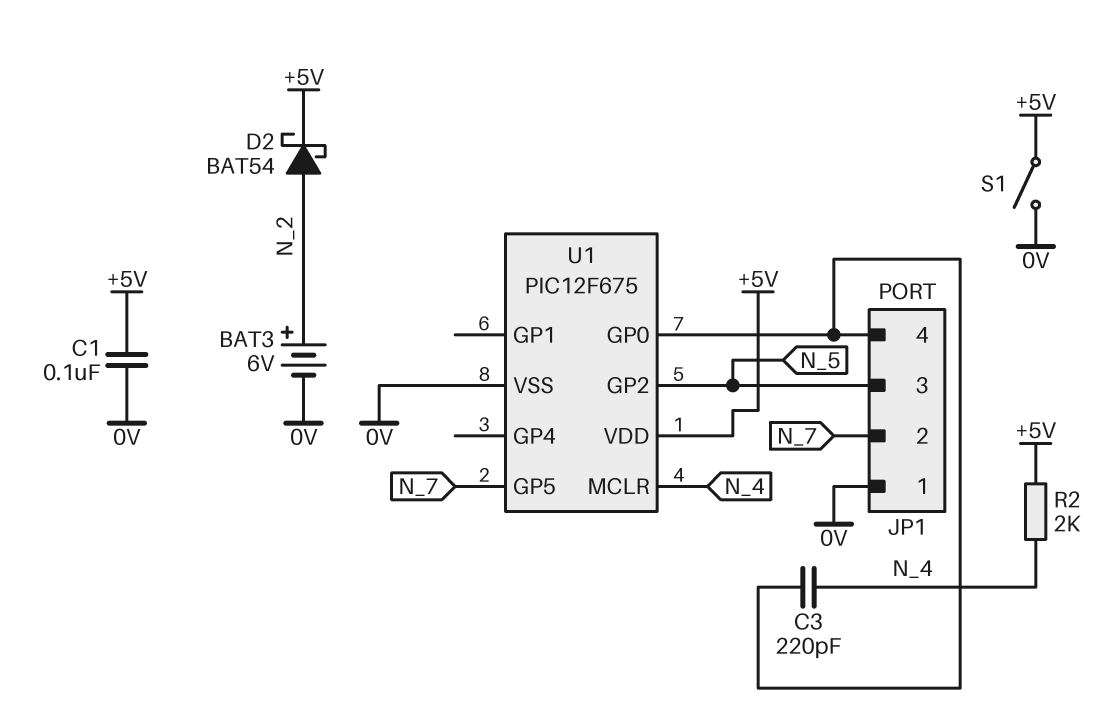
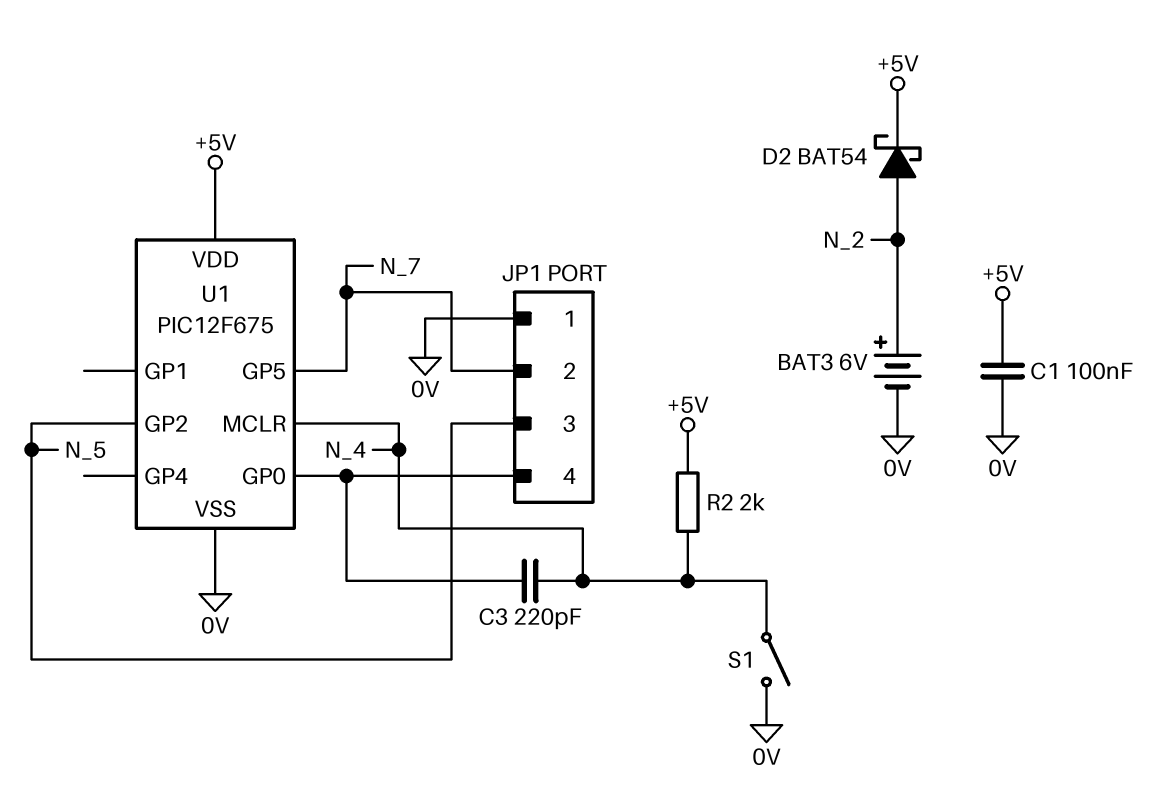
S1: switch (+5V, 0V) -> switch (0V, N_4)

